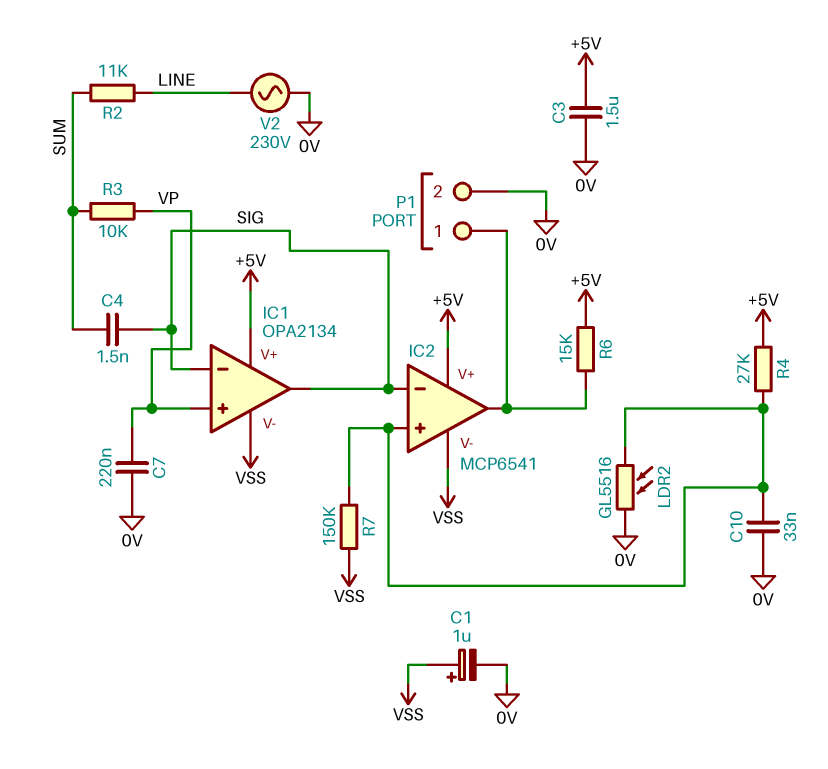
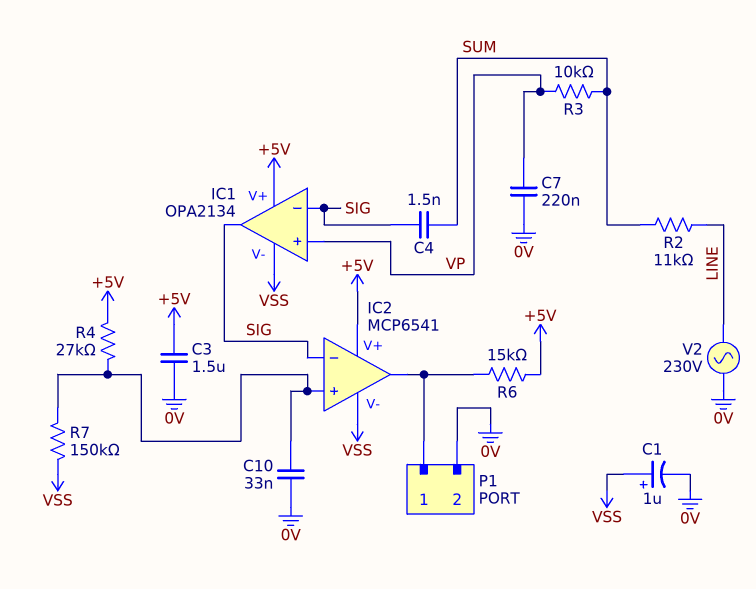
LDR2: GL5516 (0V, IC2/in+) -> none

